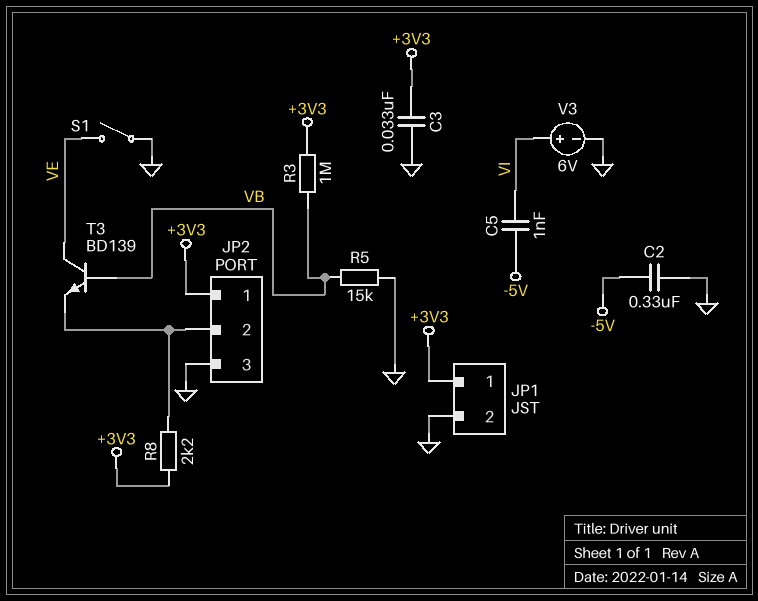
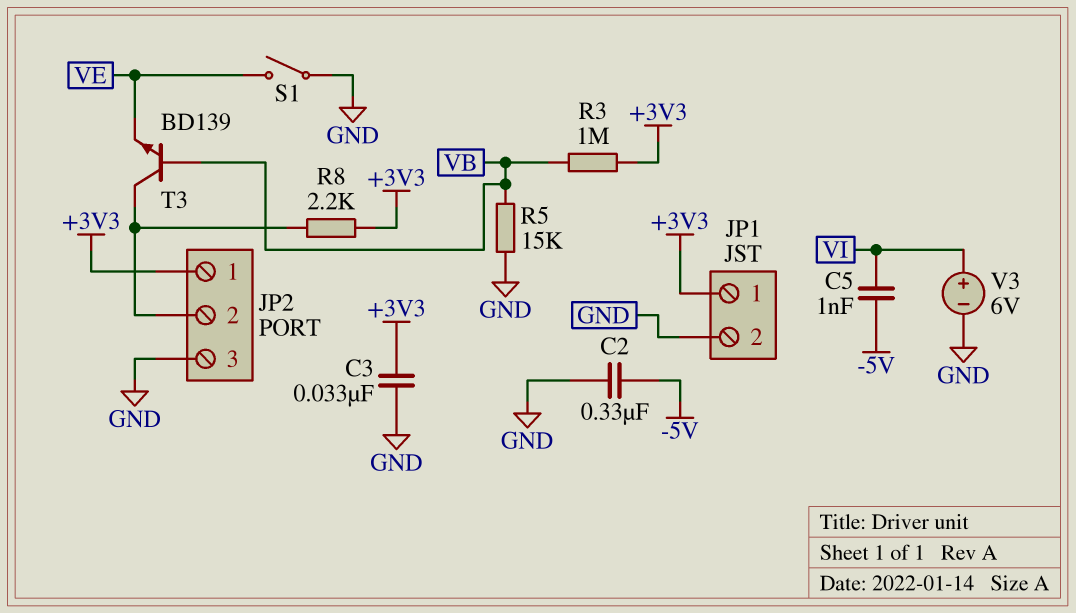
T3: NPN BD139 (B VB, C VE, E JP2/2) -> NPN BD139 (B VB, C JP2/2, E VE)

